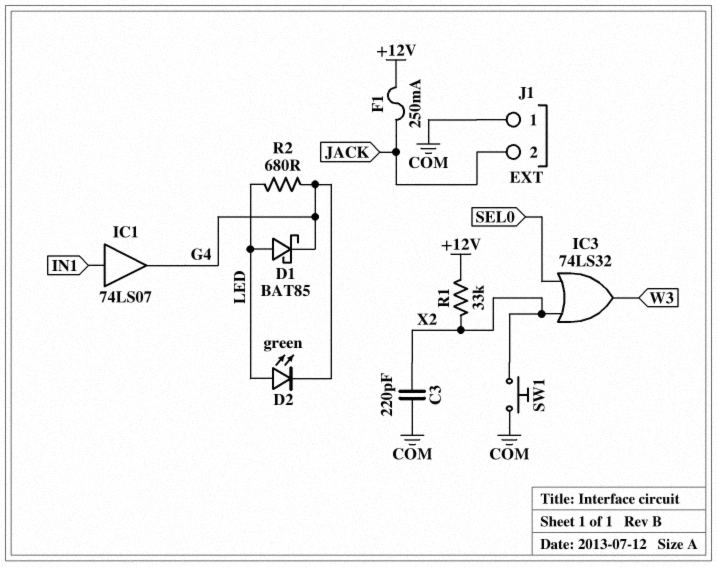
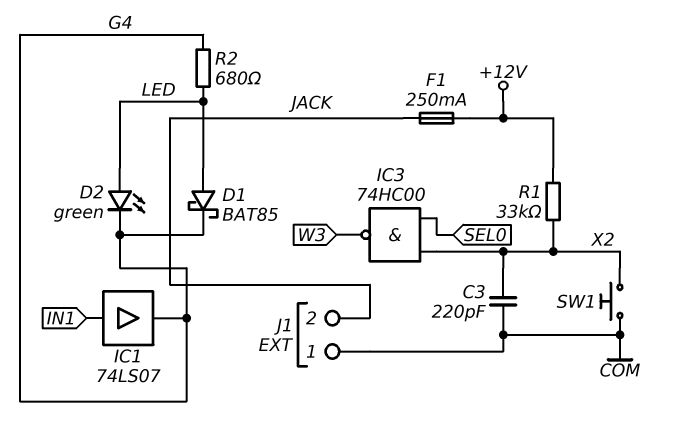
IC3: OR 74LS32 (in SEL0, in X2, out W3) -> NAND 74HC00 (in SEL0, in X2, out W3)

